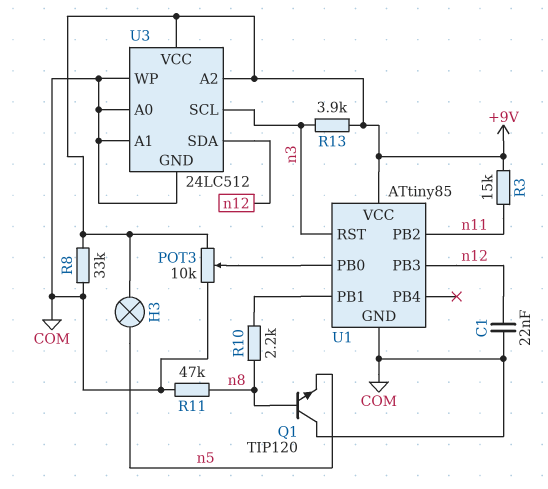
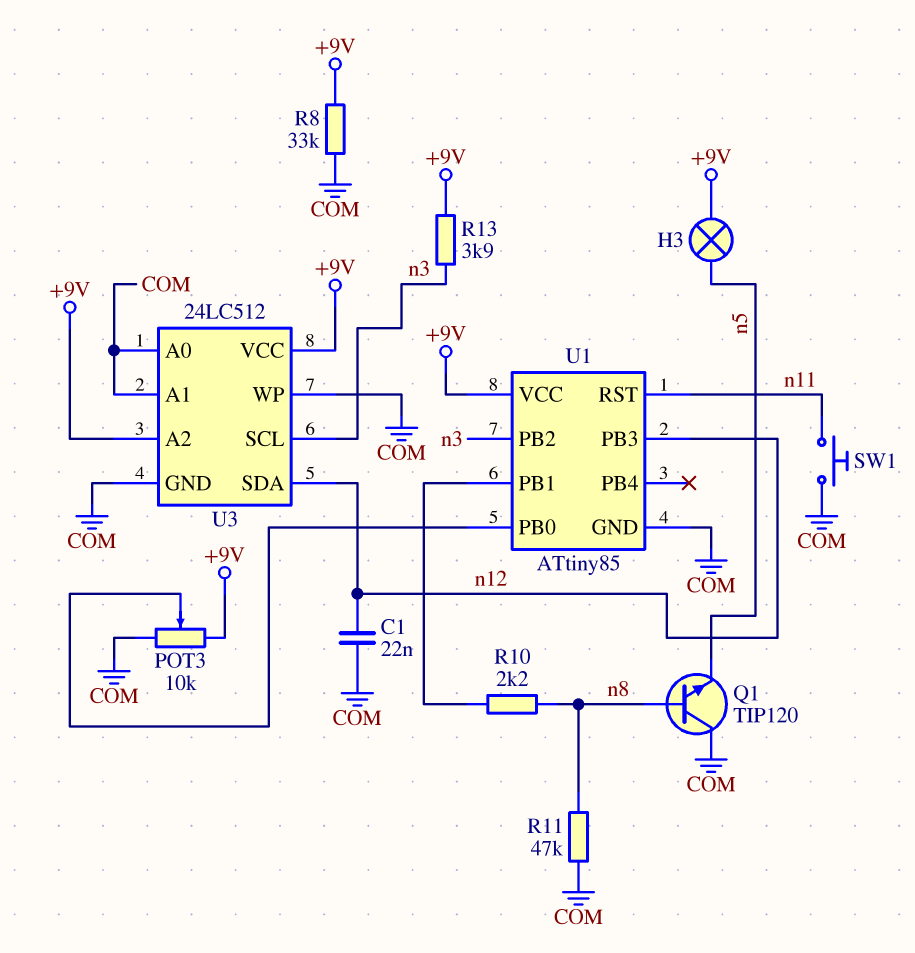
R3: 15k (+9V, n11) -> none
SW1: none -> button (COM, n11)
U1 pin PB2: n11 -> n3
U1 pin RST: n3 -> n11

